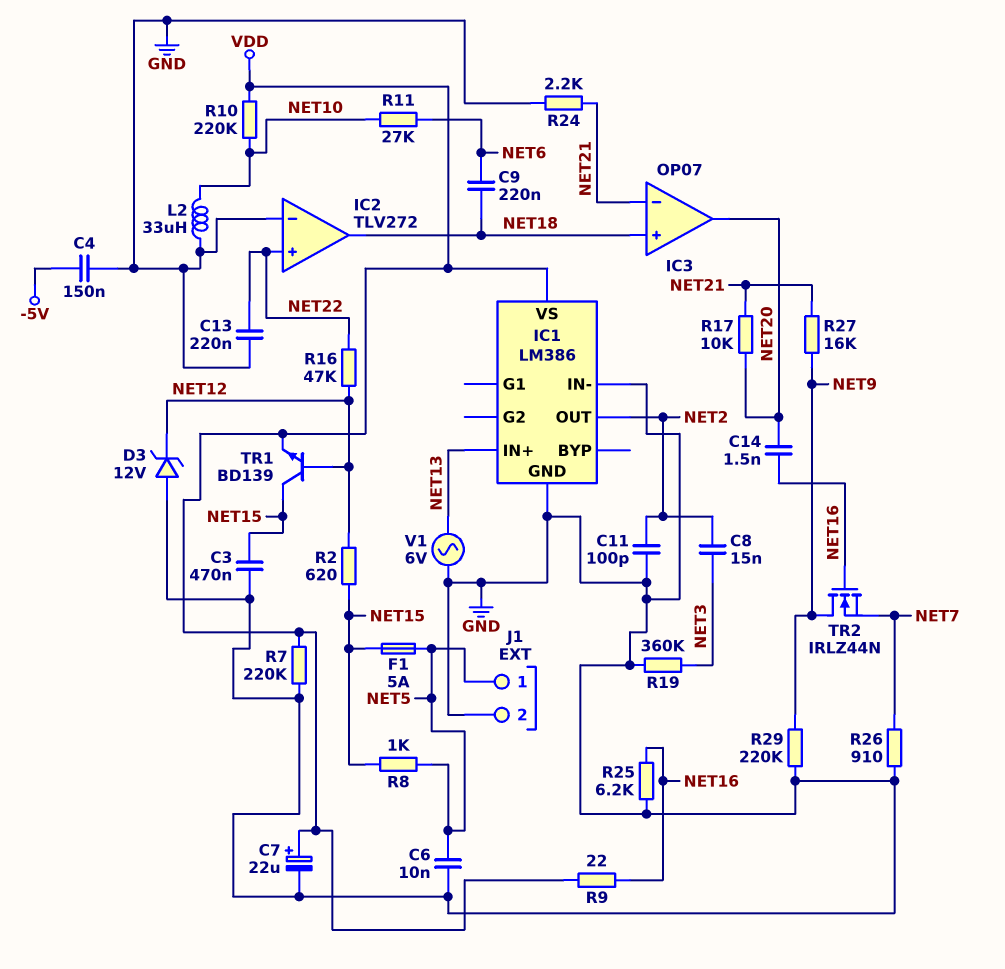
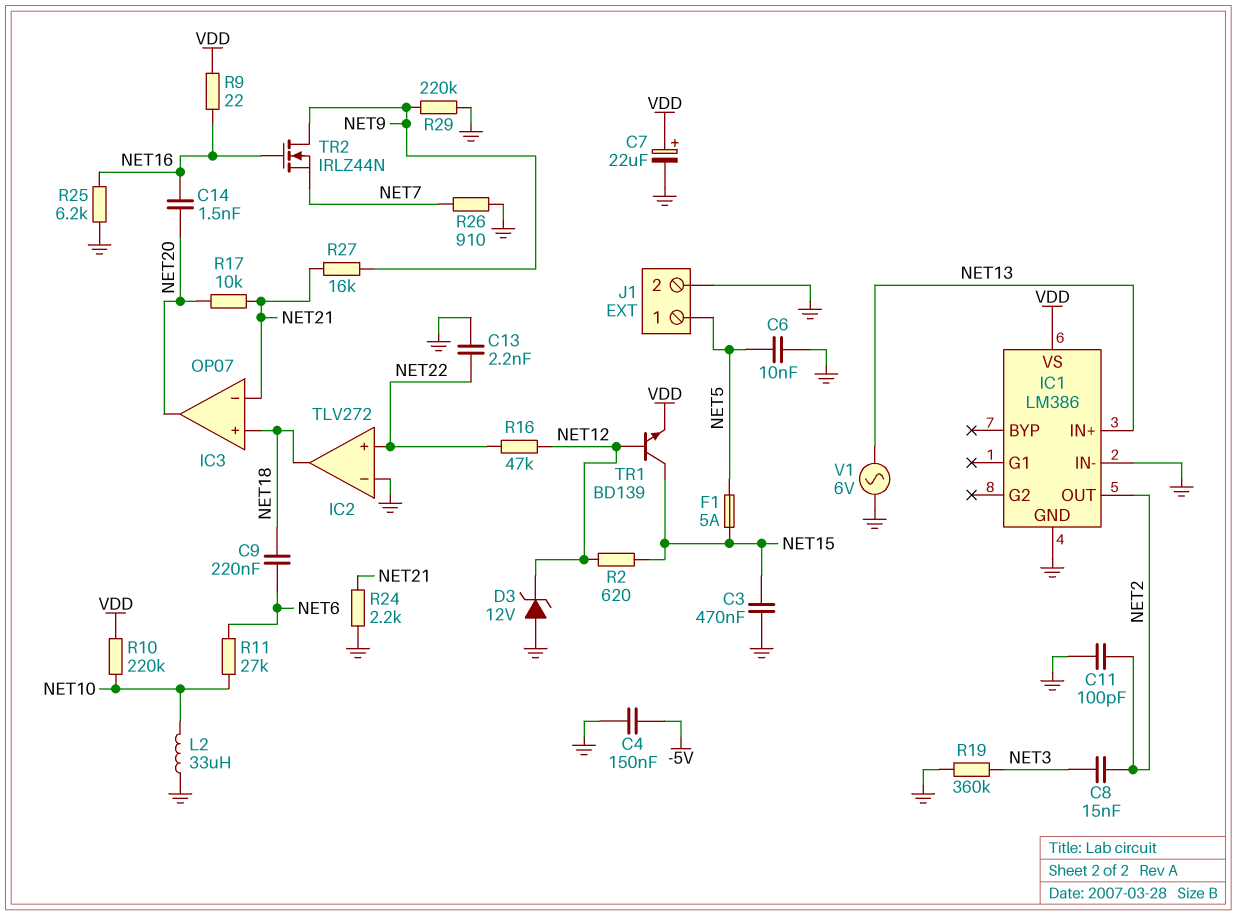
C13: 220nF (GND, NET22) -> 2.2nF (GND, NET22)
R7: 220k (GND, VDD) -> none
R8: 1k (NET5, NET15) -> none

